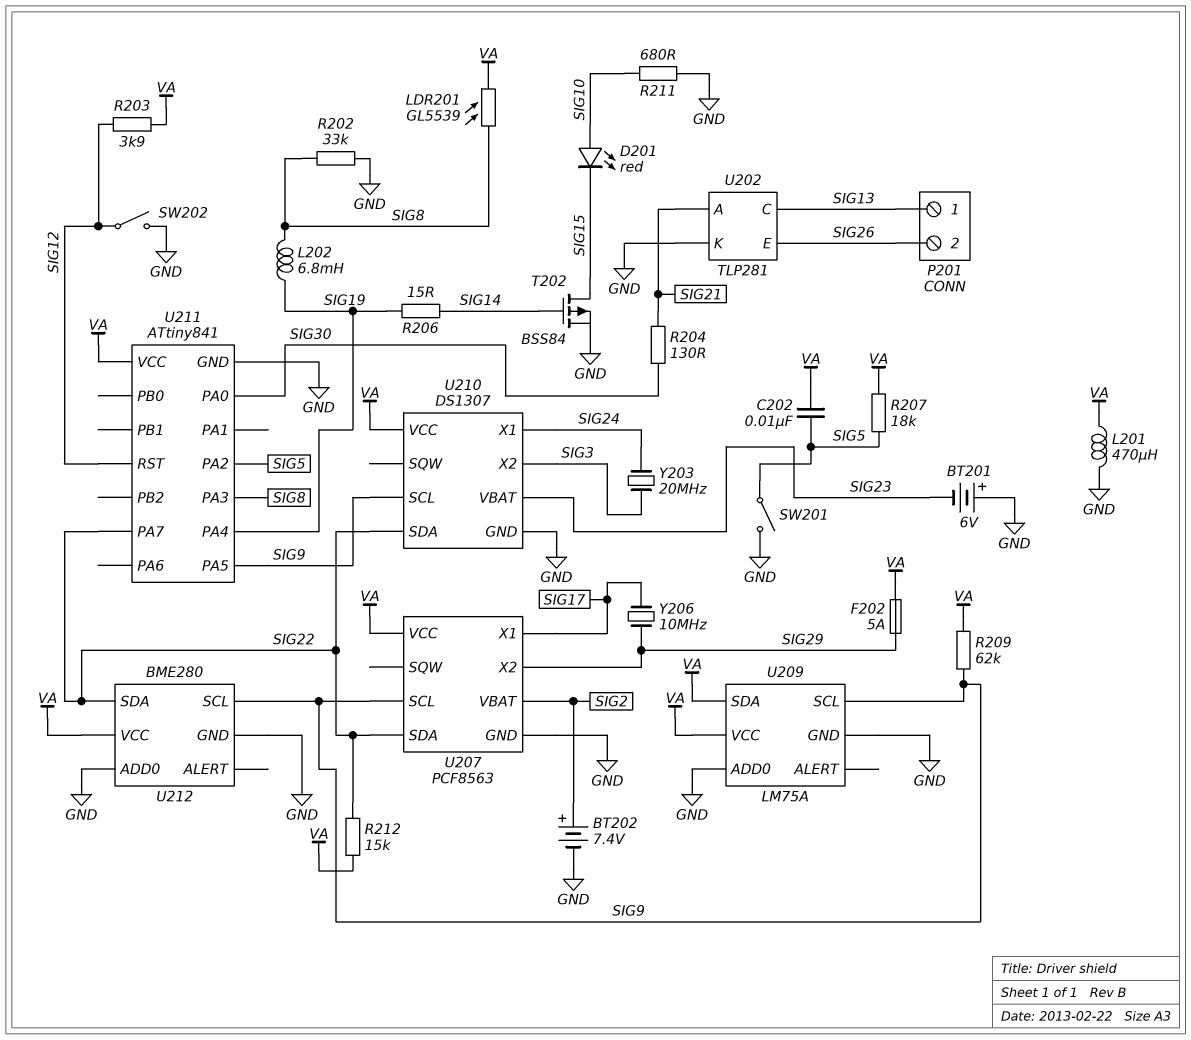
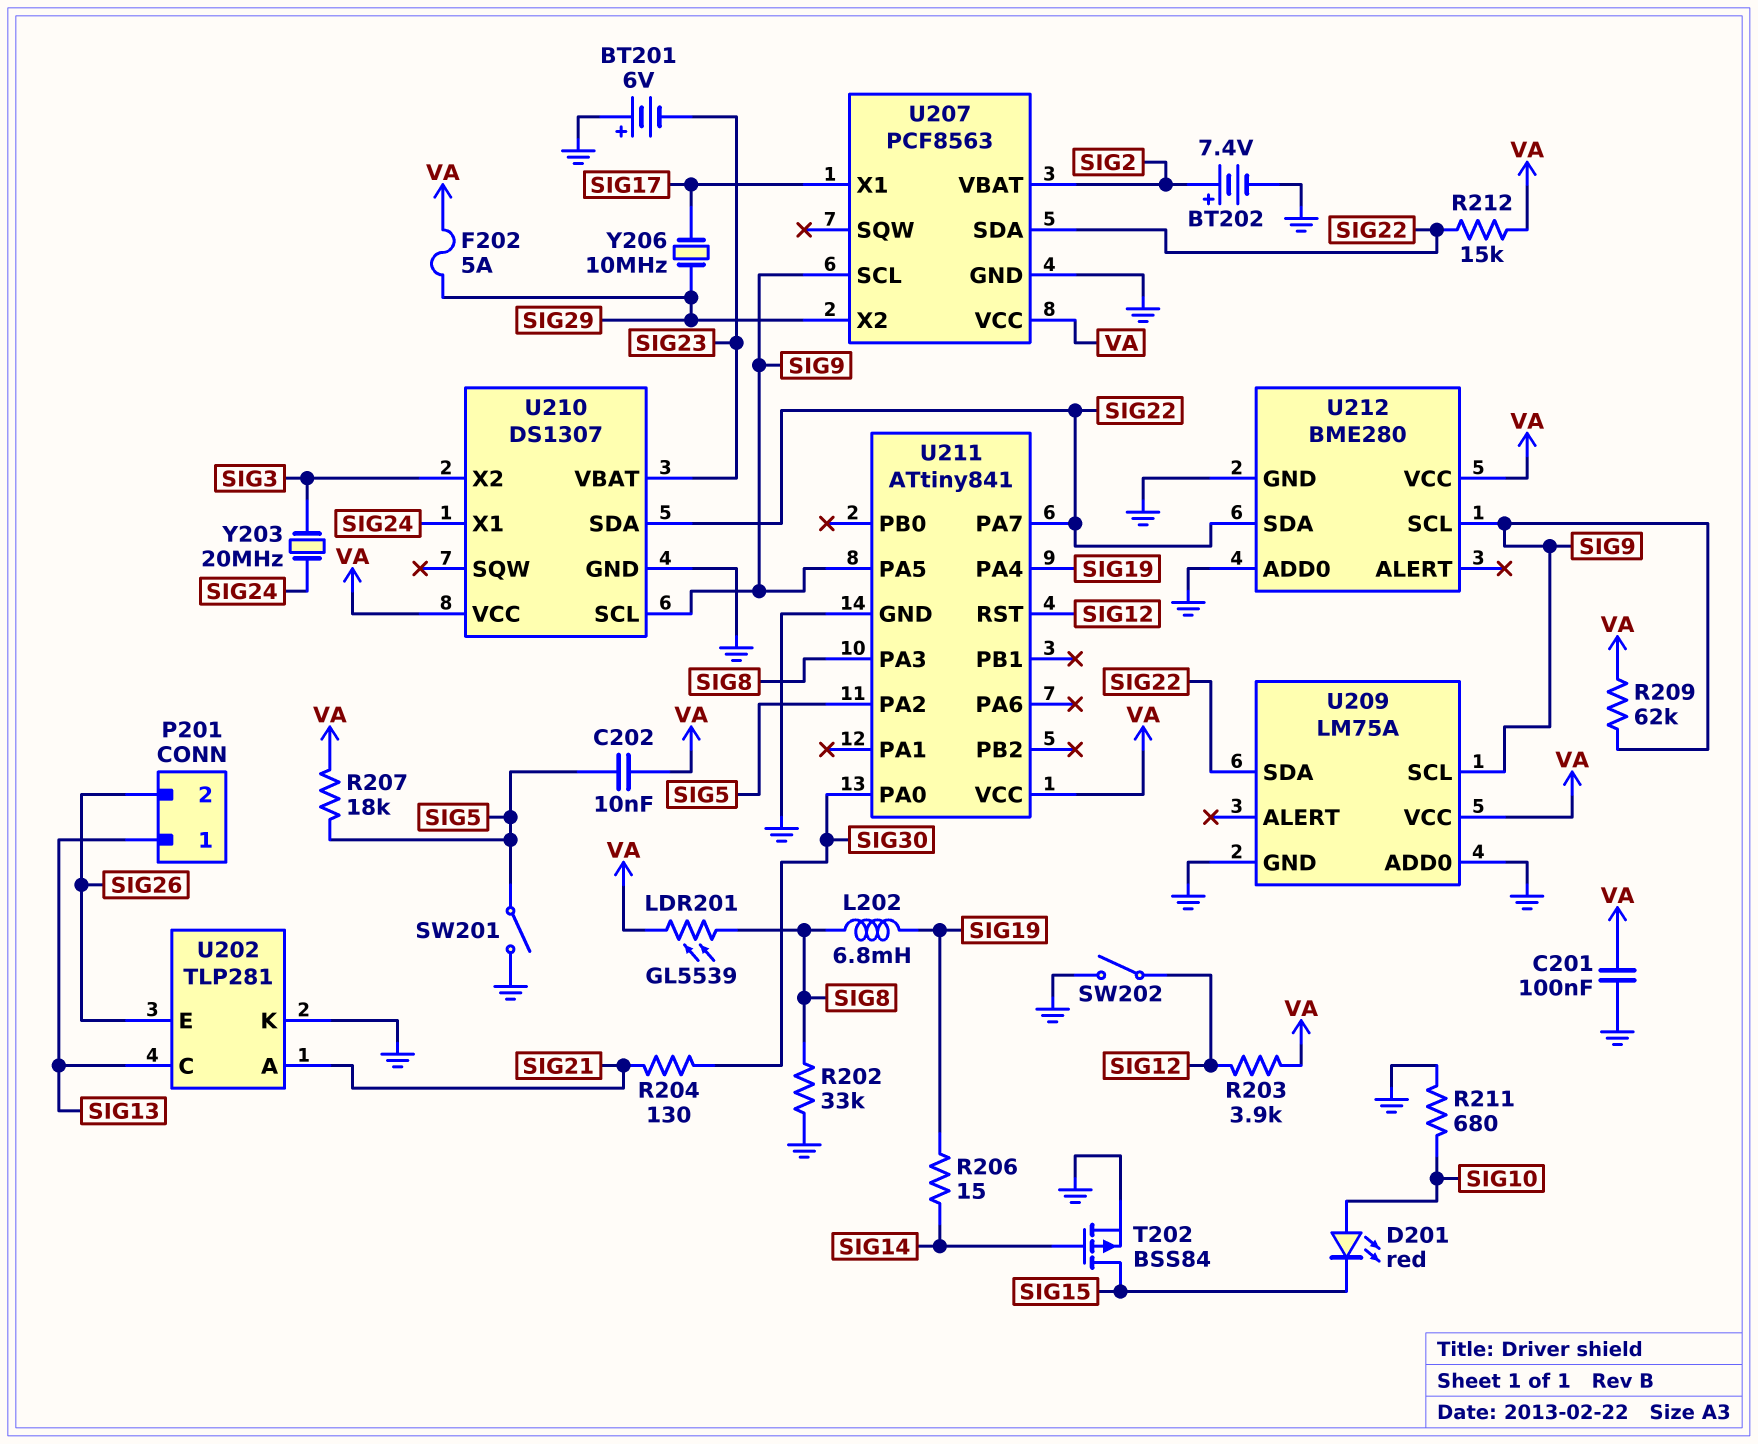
C201: none -> 100nF (GND, VA)
L201: 470uH (GND, VA) -> none
U209 pin SDA: VA -> SIG22

